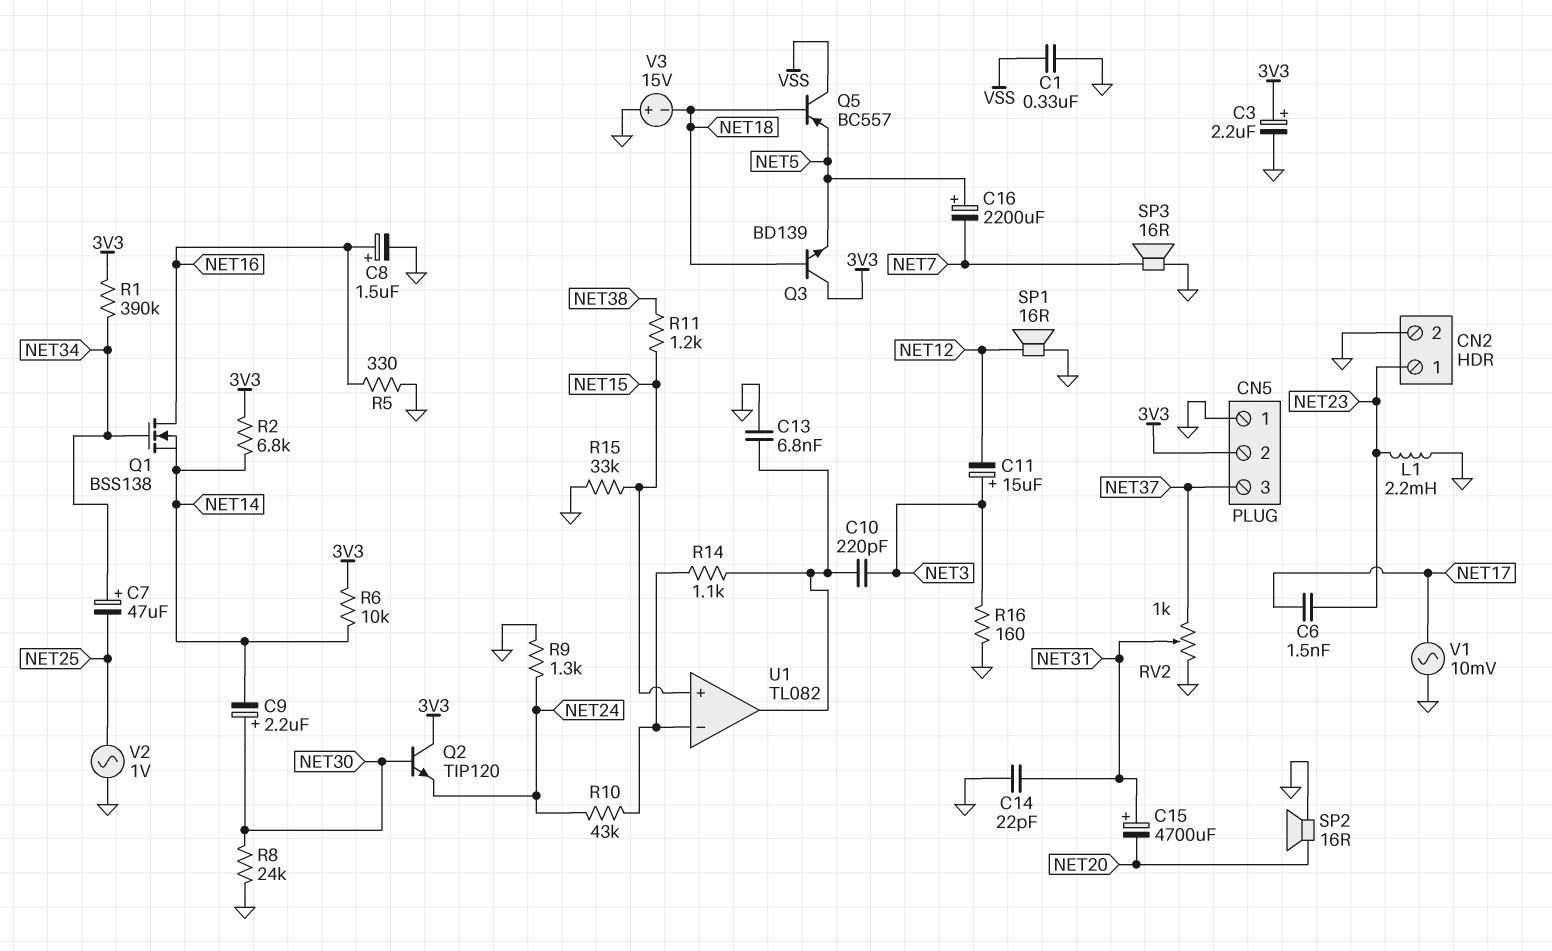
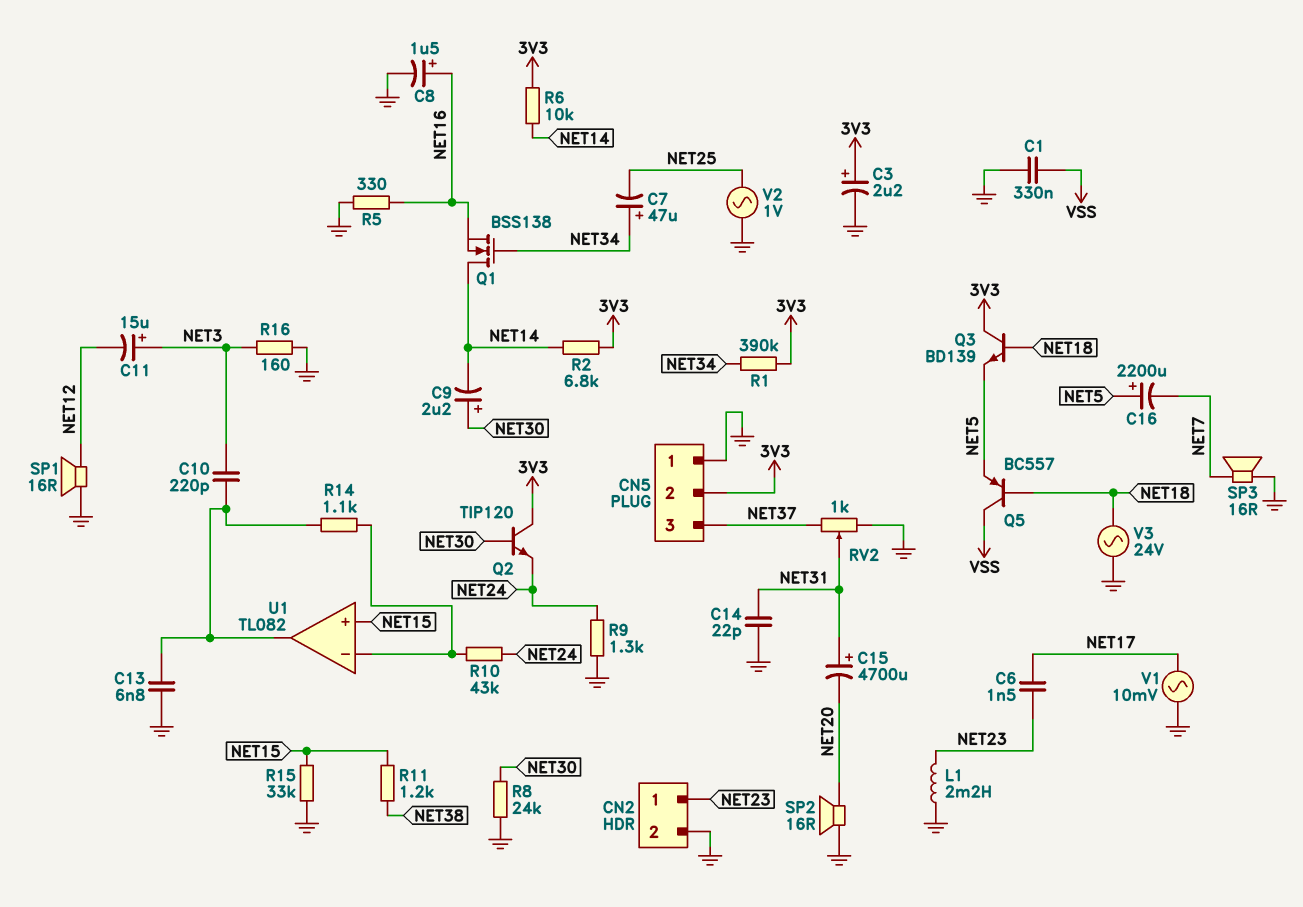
Q1: NMOS BSS138 (G NET34, D NET16, S NET14) -> NMOS BSS138 (G NET34, D NET14, S NET16)
V3: 15V (plus GND, minus NET18) -> AC 24V (GND, NET18)

